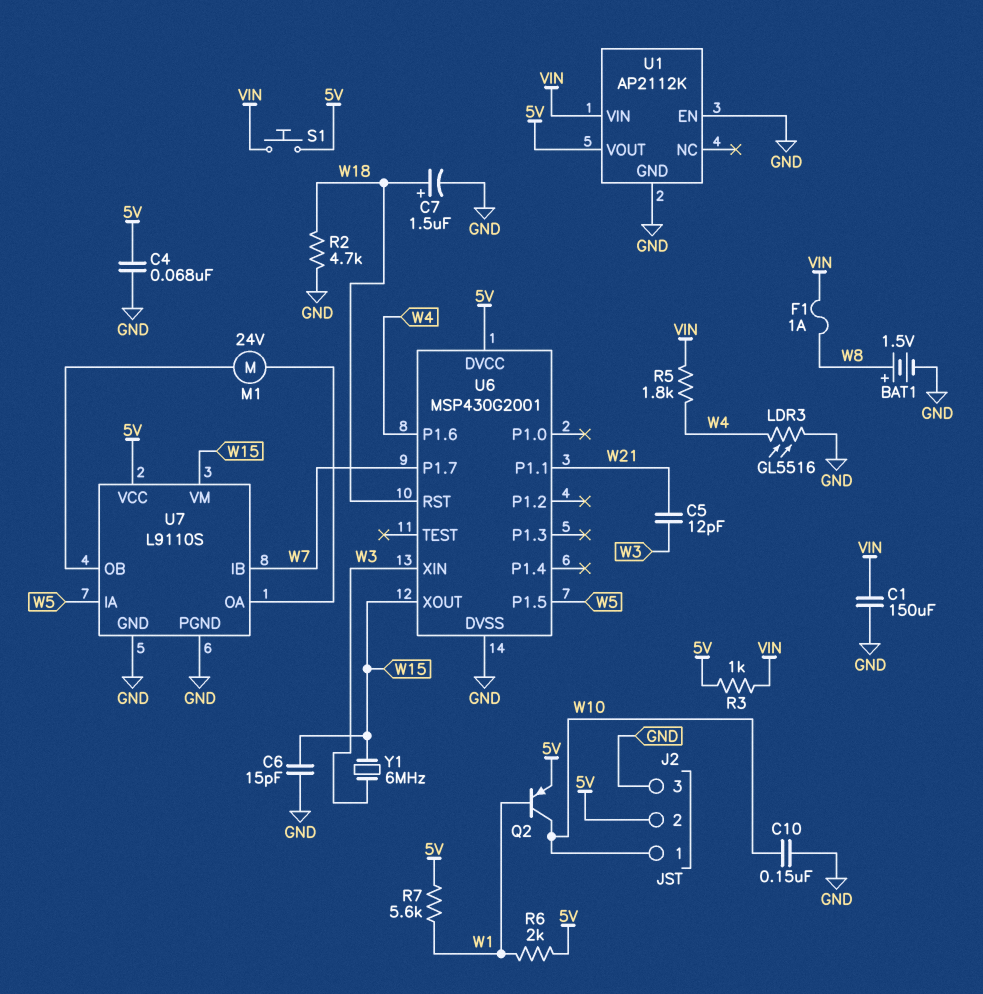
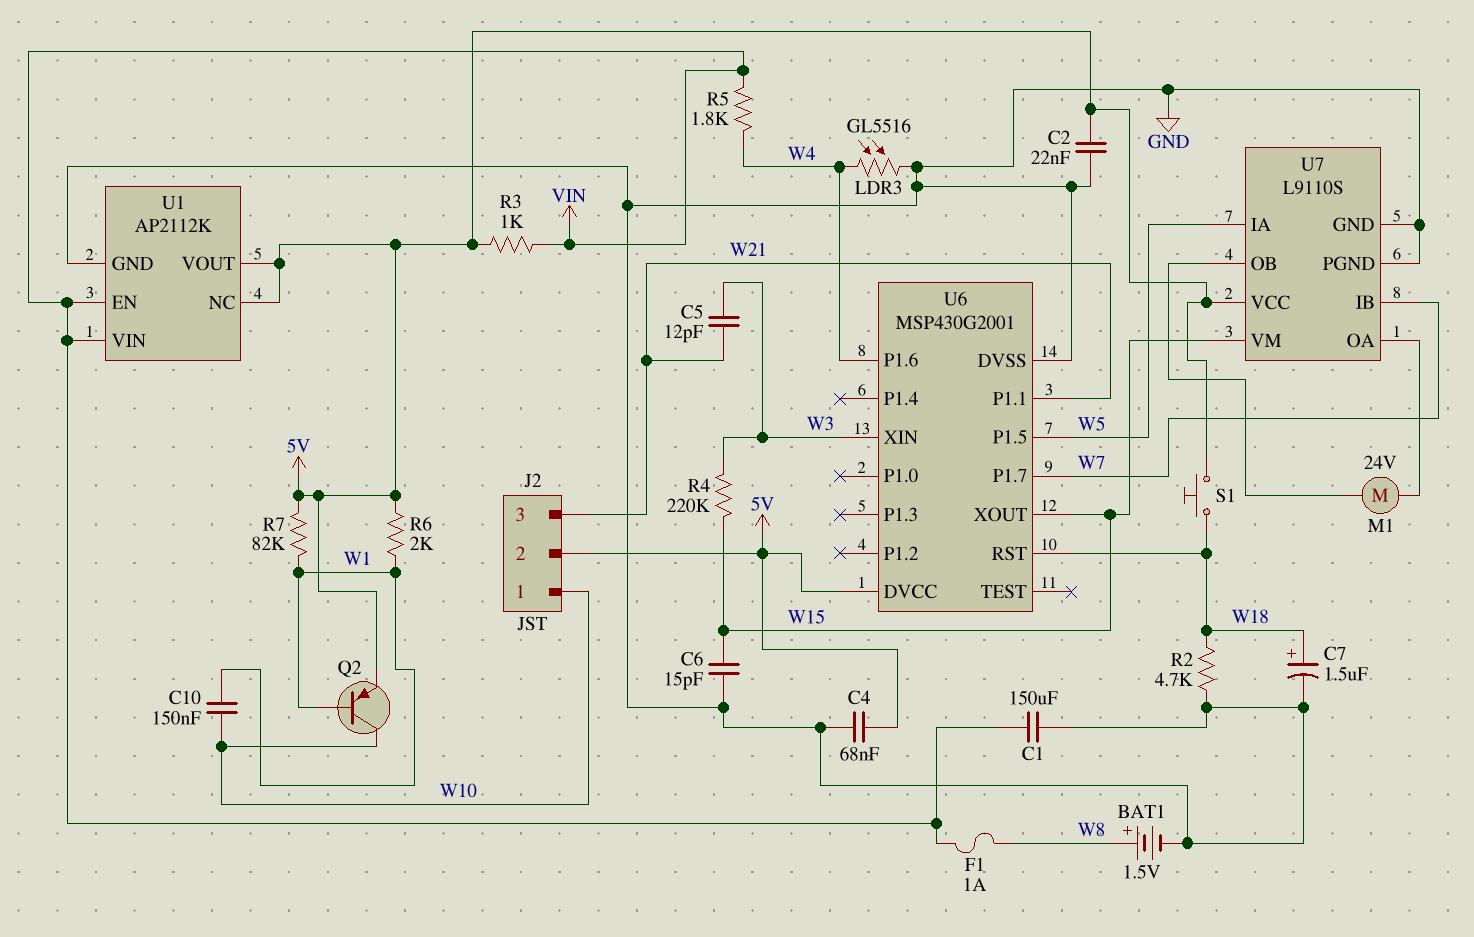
C2: none -> 22nF (5V, GND)
C10: 150nF (GND, W10) -> 150nF (W1, W10)
J2 pin 3: GND -> W21
R4: none -> 220k (W3, W15)
R7: 5.6k (5V, W1) -> 82k (5V, W1)
S1: button (5V, VIN) -> button (5V, W18)
U1 pin EN: GND -> VIN
U1 pin NC: none -> 5V
Y1: 6MHz (W3, W15) -> none

